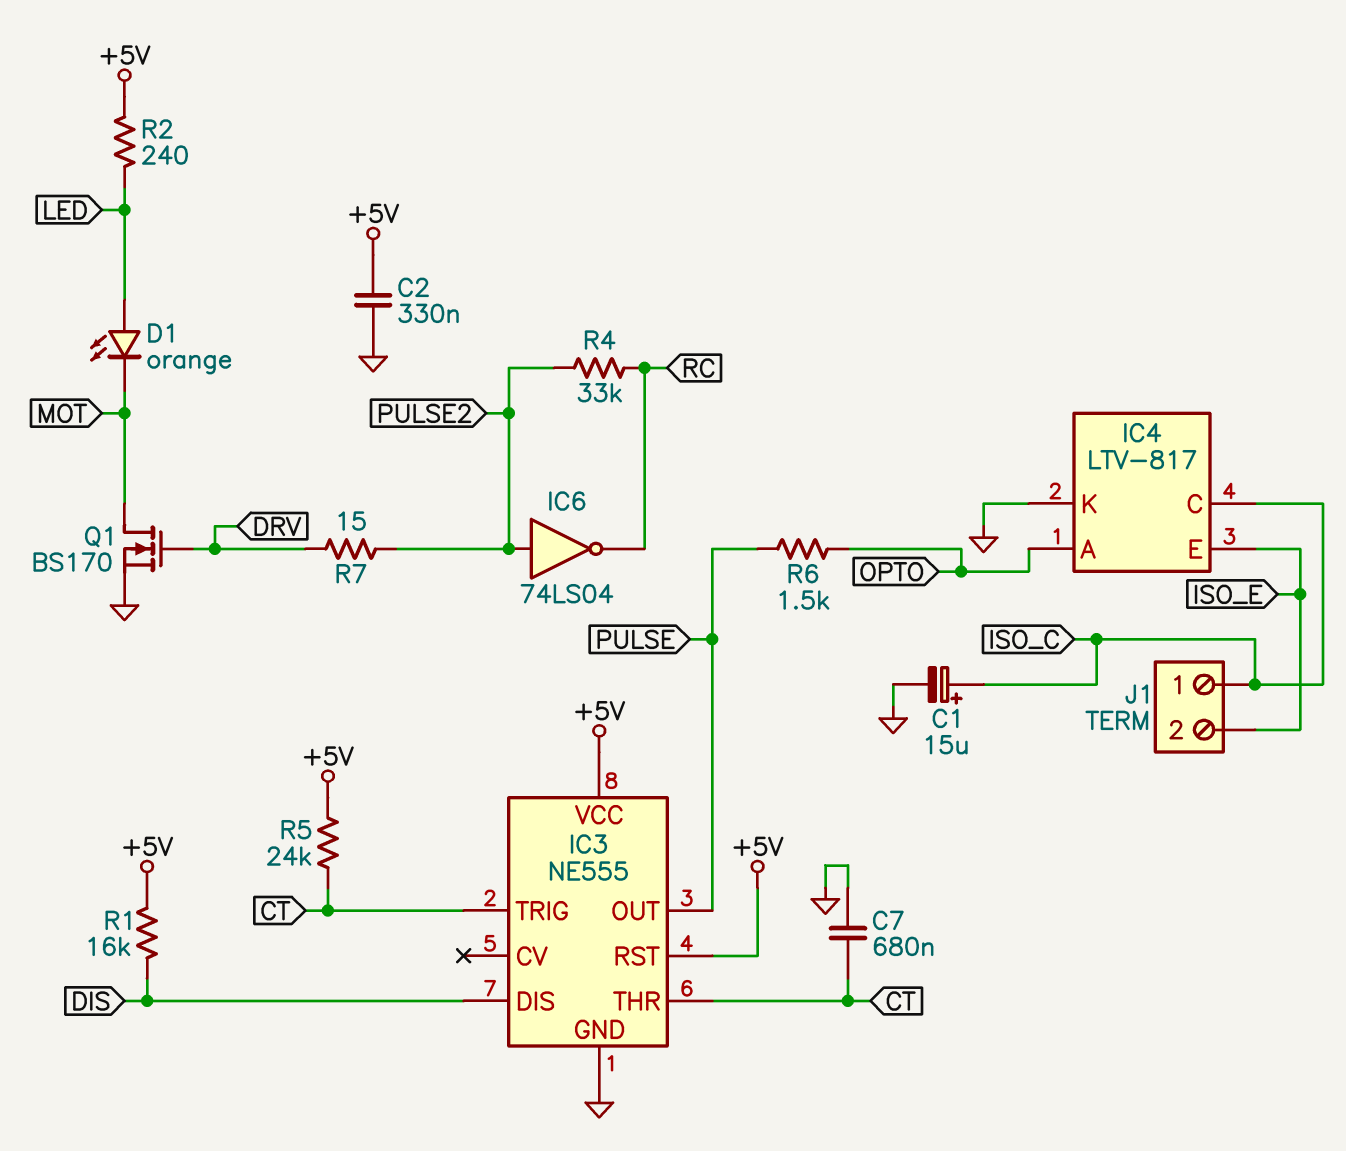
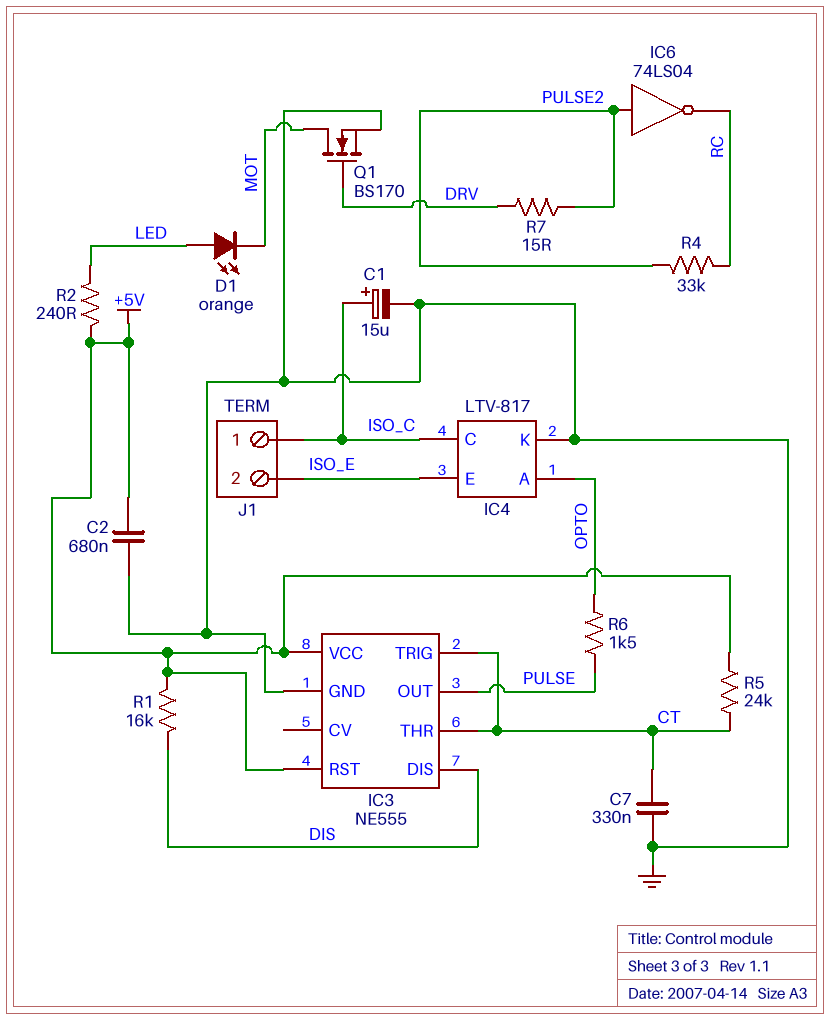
C2: 330nF (+5V, GND) -> 680nF (+5V, GND)
C7: 680nF (CT, GND) -> 330nF (CT, GND)

